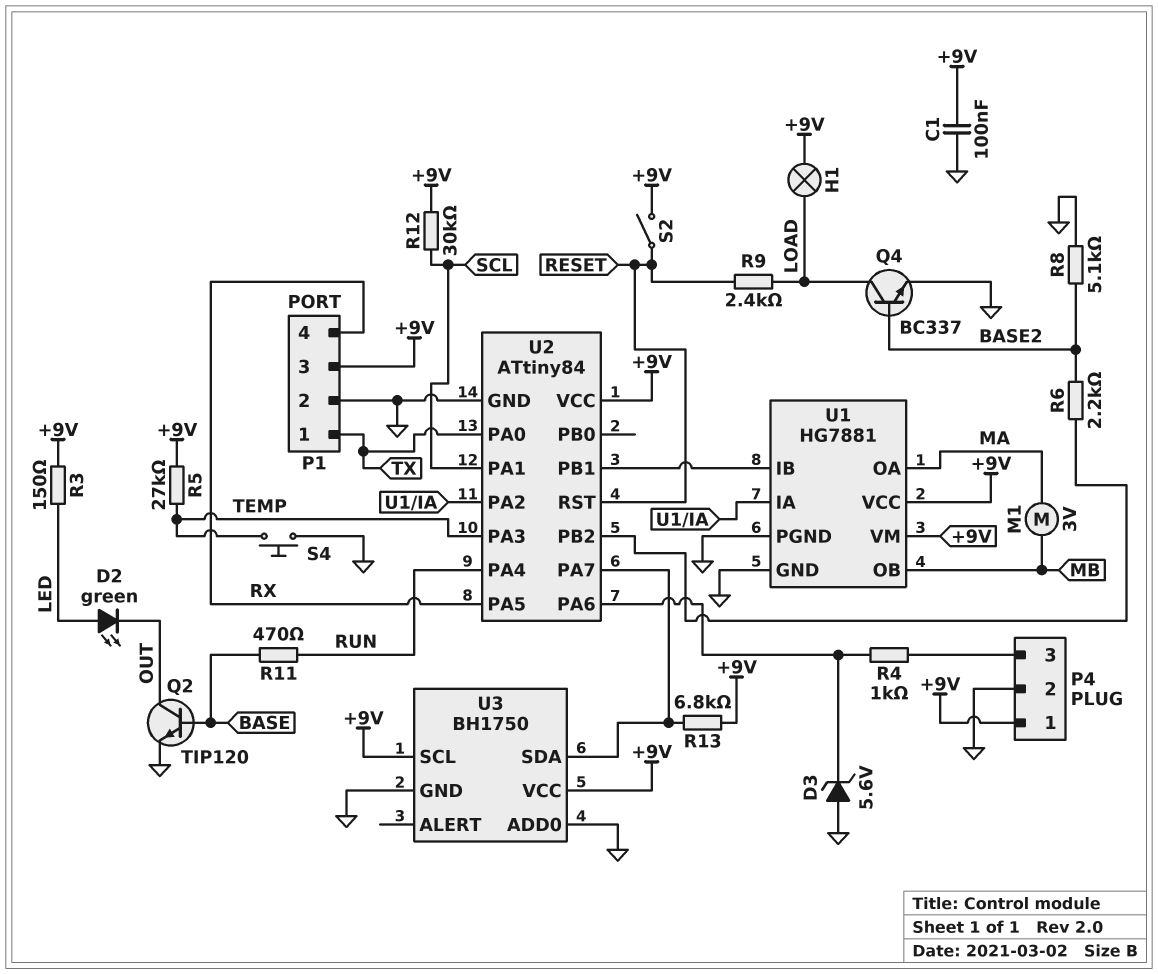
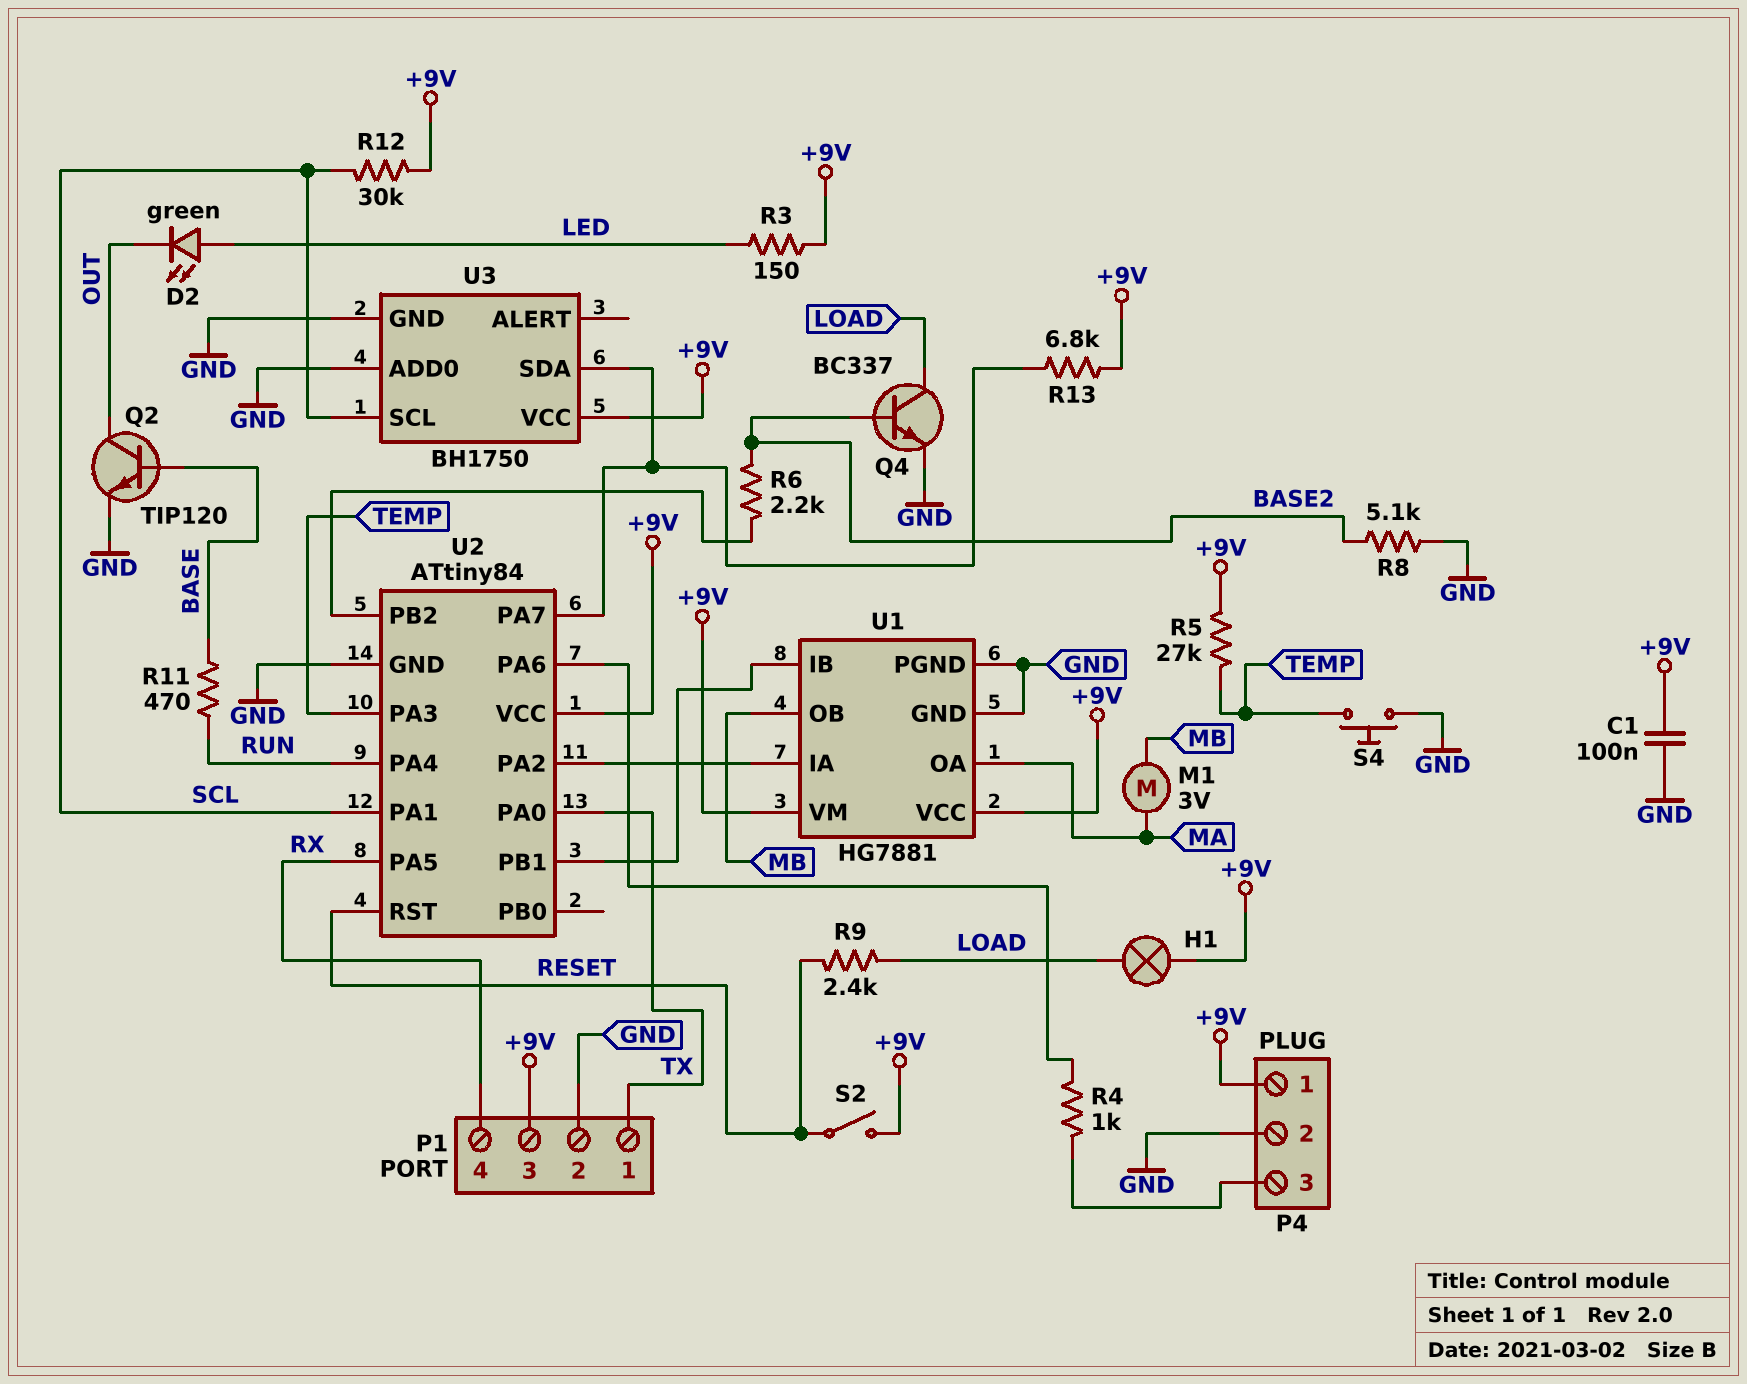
D3: zener 5.6V (A GND, K U2/PA6) -> none
U3 pin SCL: +9V -> SCL

